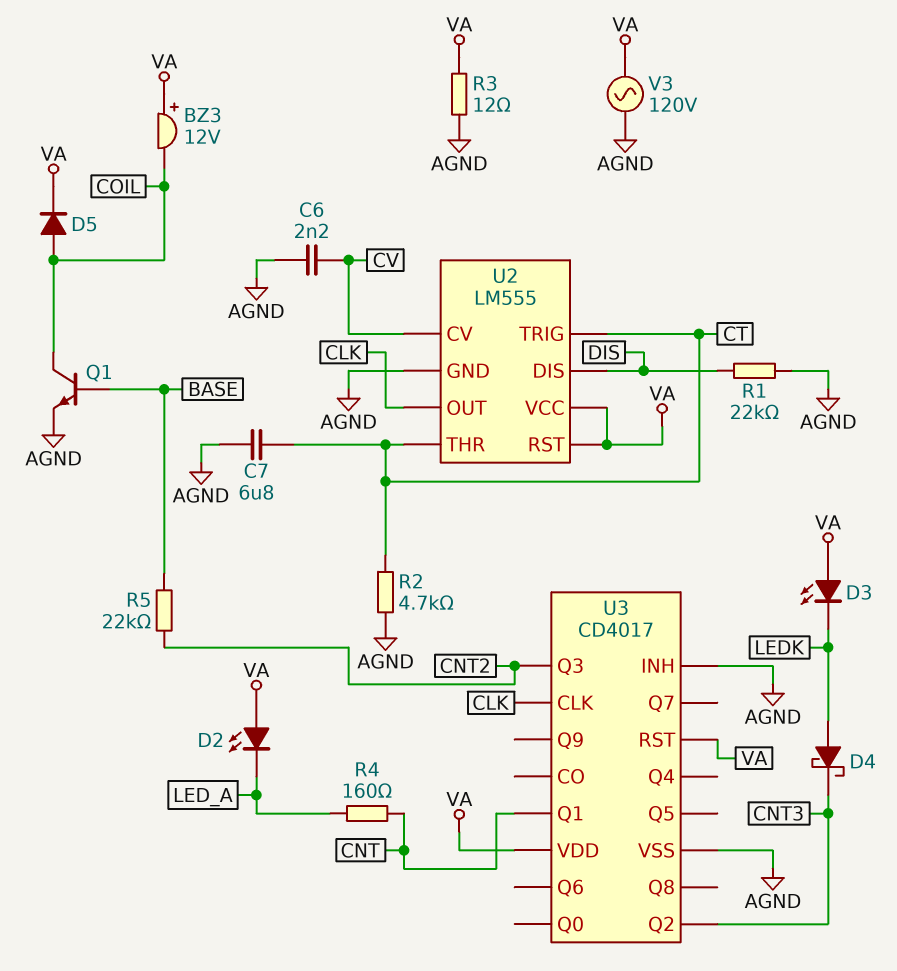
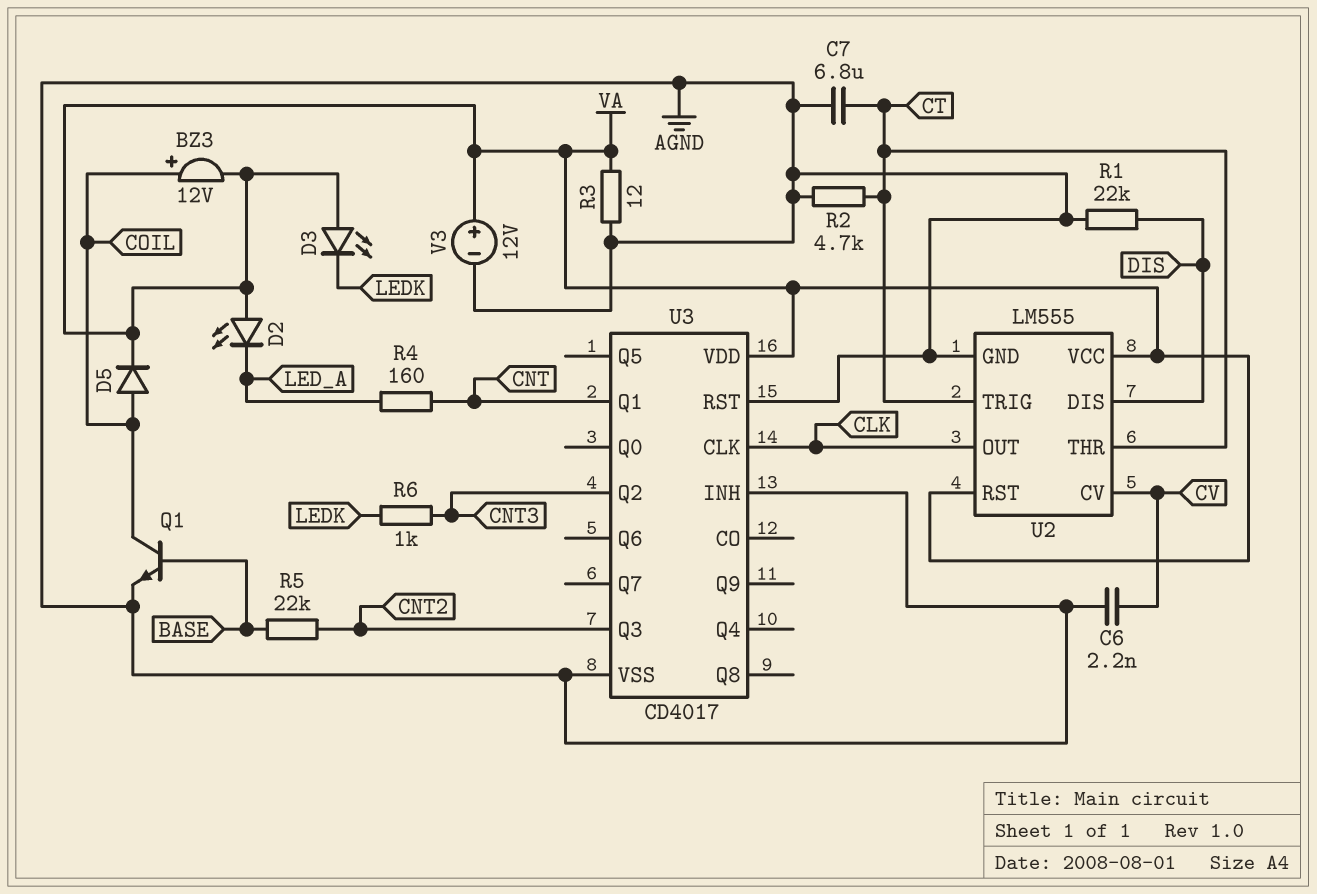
BZ3: buzzer 12V (plus VA, minus COIL) -> buzzer 12V (plus COIL, minus VA)
D4: schottky (A LEDK, K CNT3) -> none
R6: none -> 1k (CNT3, LEDK)
U3 pin RST: VA -> AGND
V3: AC 120V (AGND, VA) -> 12V (plus VA, minus AGND)

